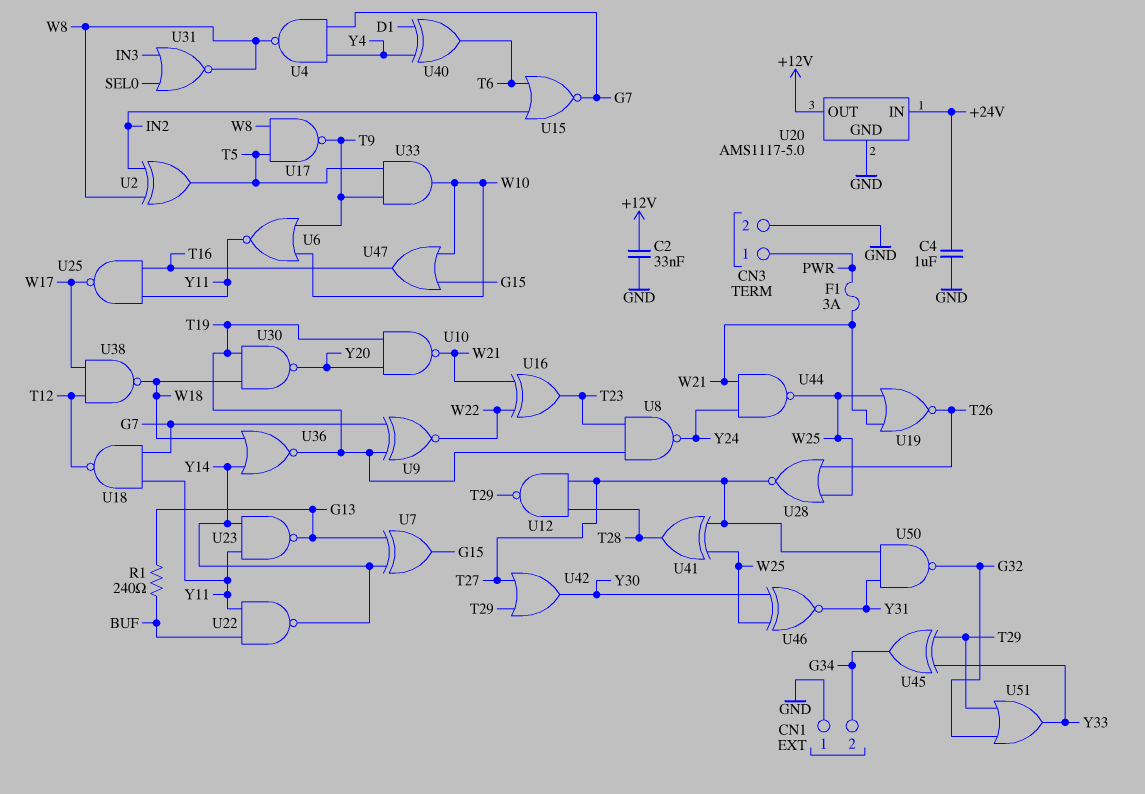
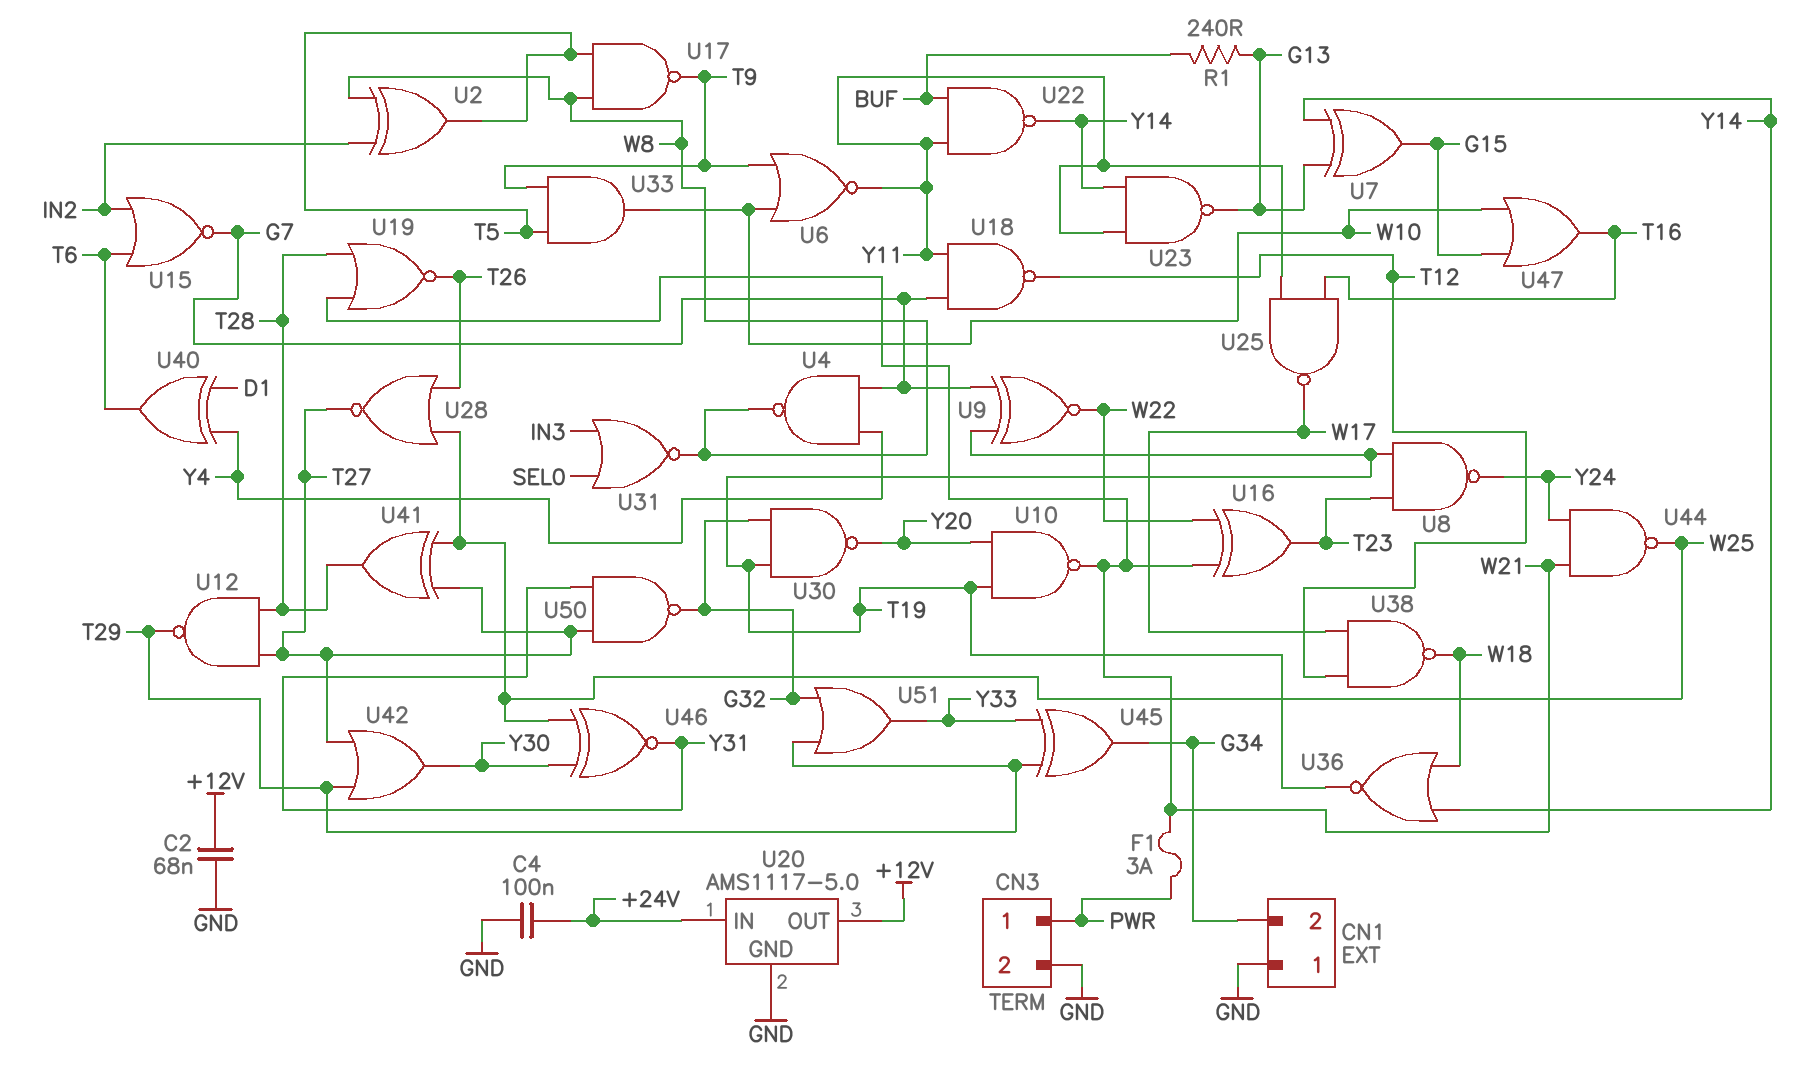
C2: 33nF (+12V, GND) -> 68nF (+12V, GND)
C4: 1uF (+24V, GND) -> 100nF (+24V, GND)
U19: NOR (in W21, in W25, out T26) -> NOR (in T28, in W21, out T26)
U30: NAND (in T19, in W18, out Y20) -> NAND (in G32, in T19, out Y20)

